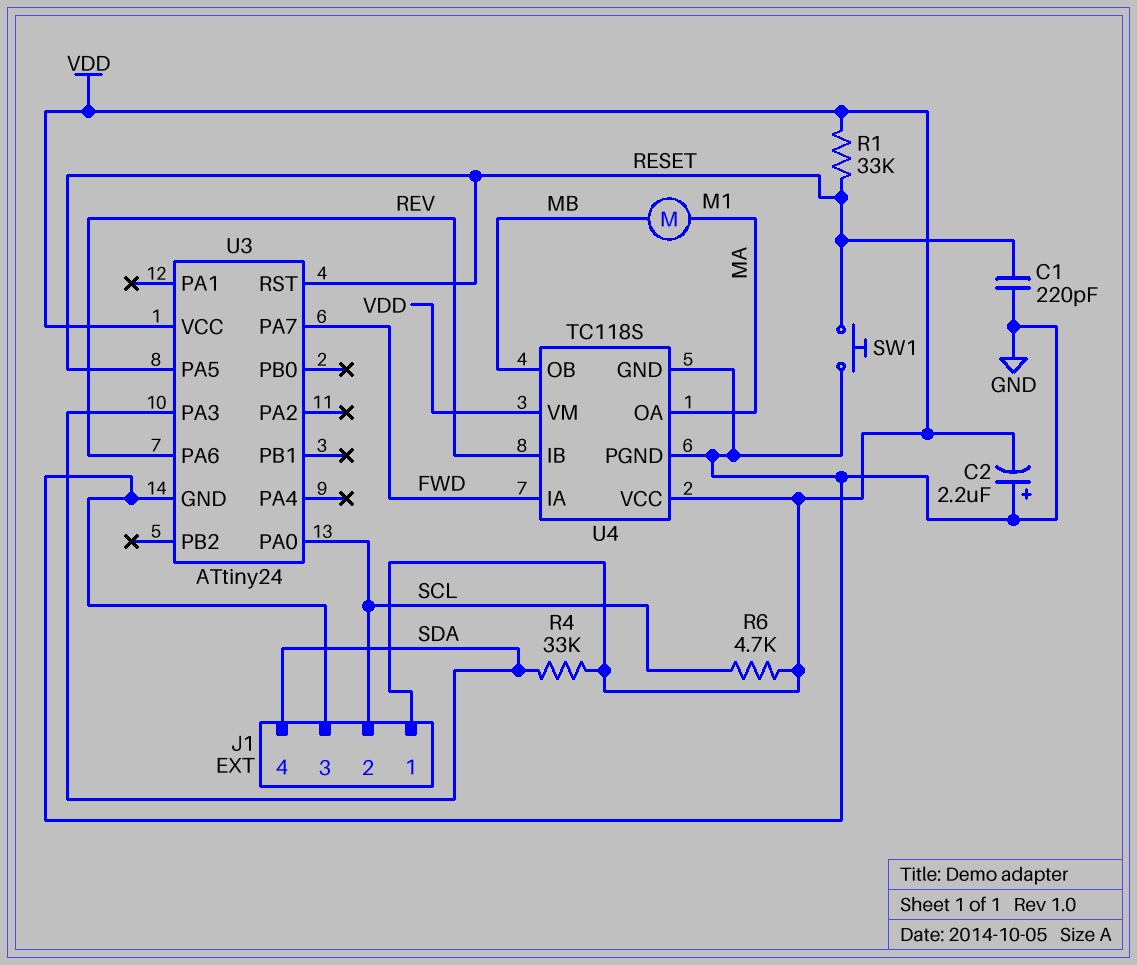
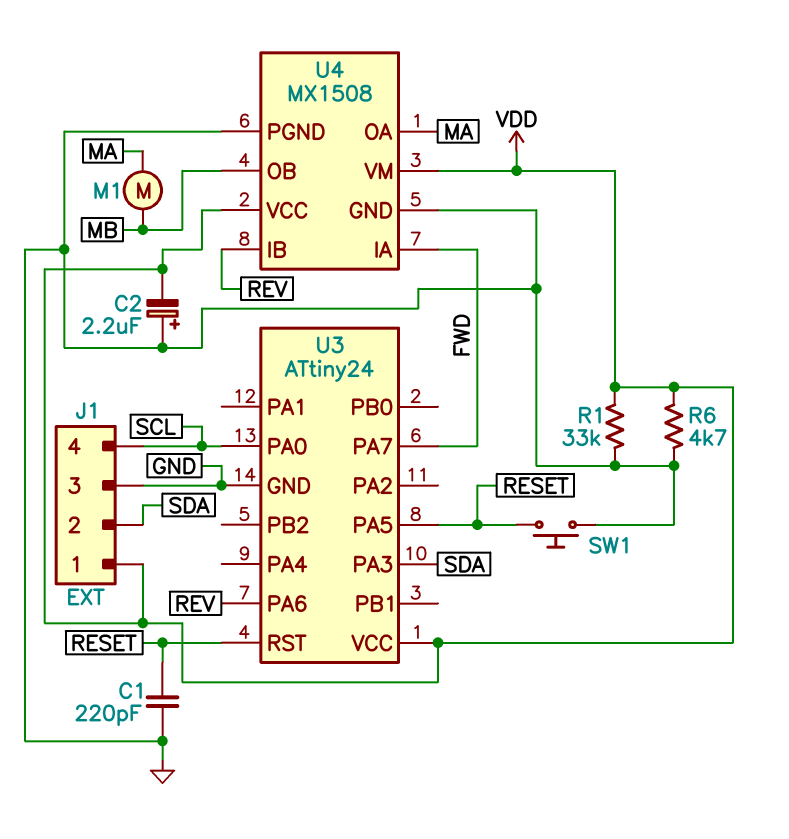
J1 pin 2: SCL -> SDA
J1 pin 4: SDA -> SCL
R1: 33k (RESET, VDD) -> 33k (GND, VDD)
R4: 33k (SDA, VDD) -> none
R6: 4.7k (SCL, VDD) -> 4.7k (GND, VDD)
U4: TC118S -> MX1508

